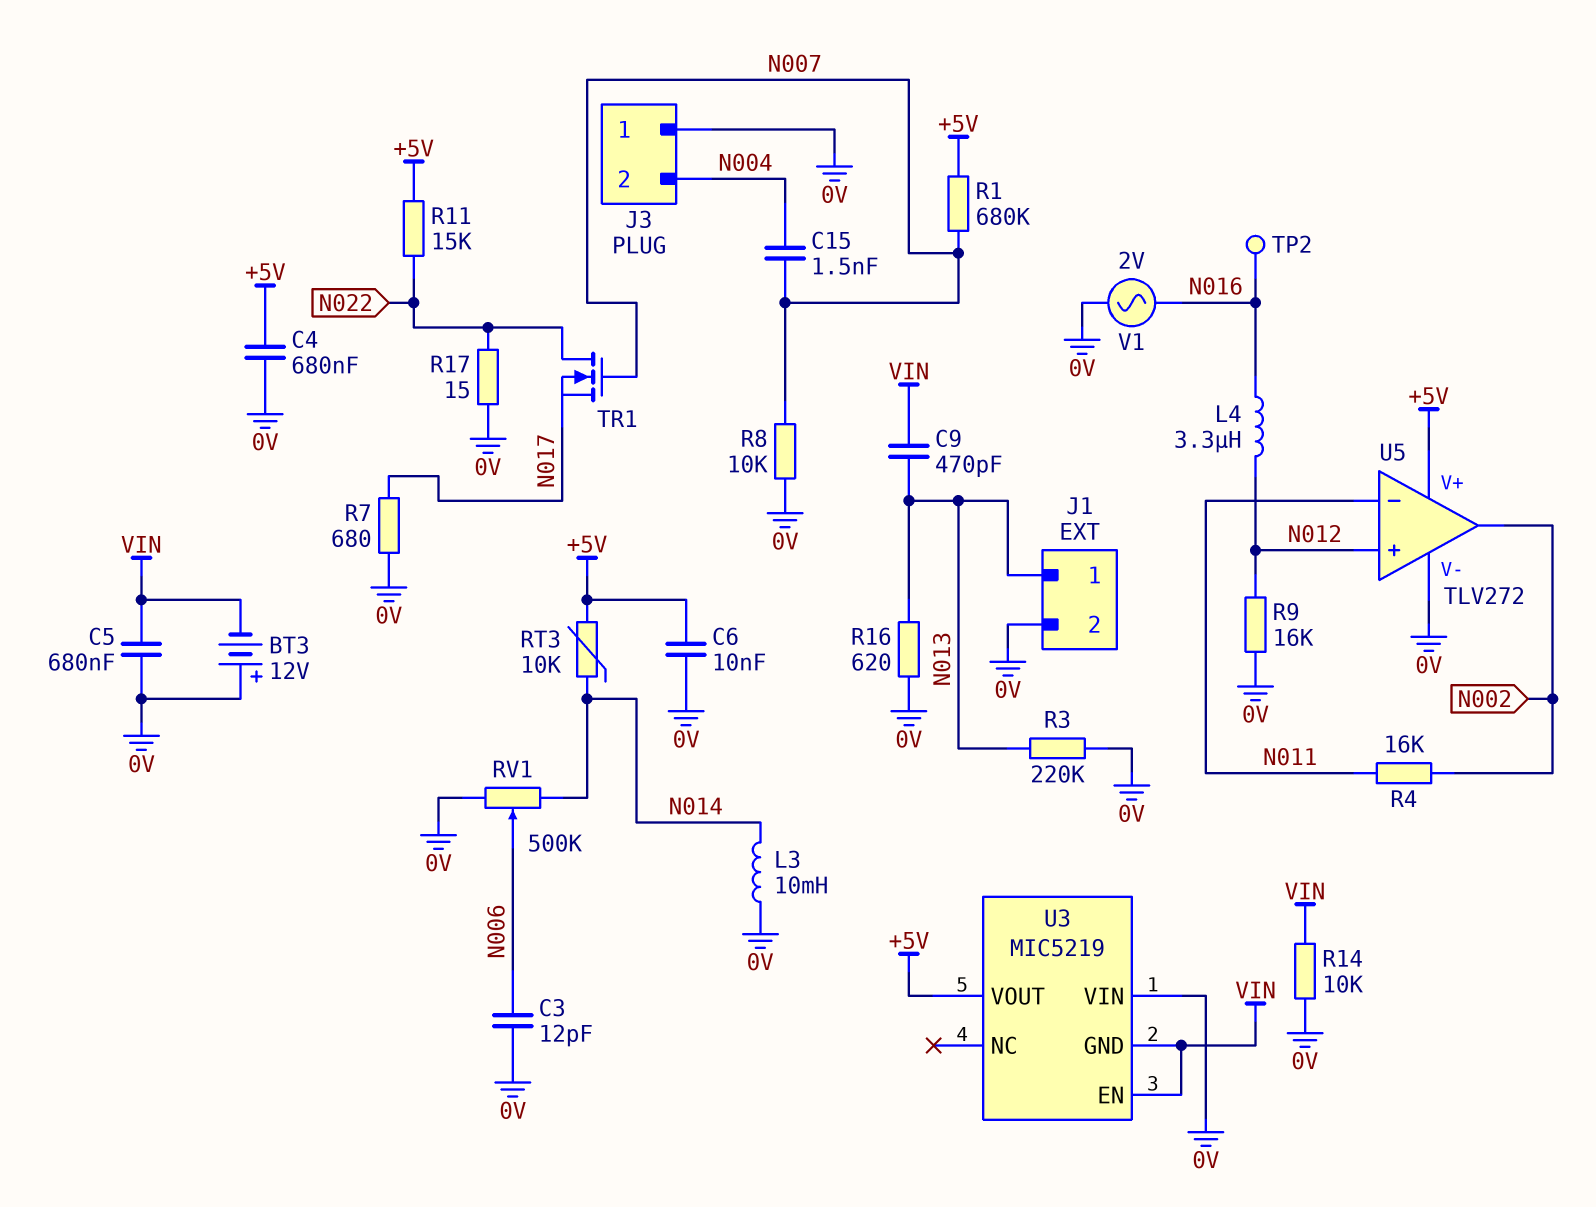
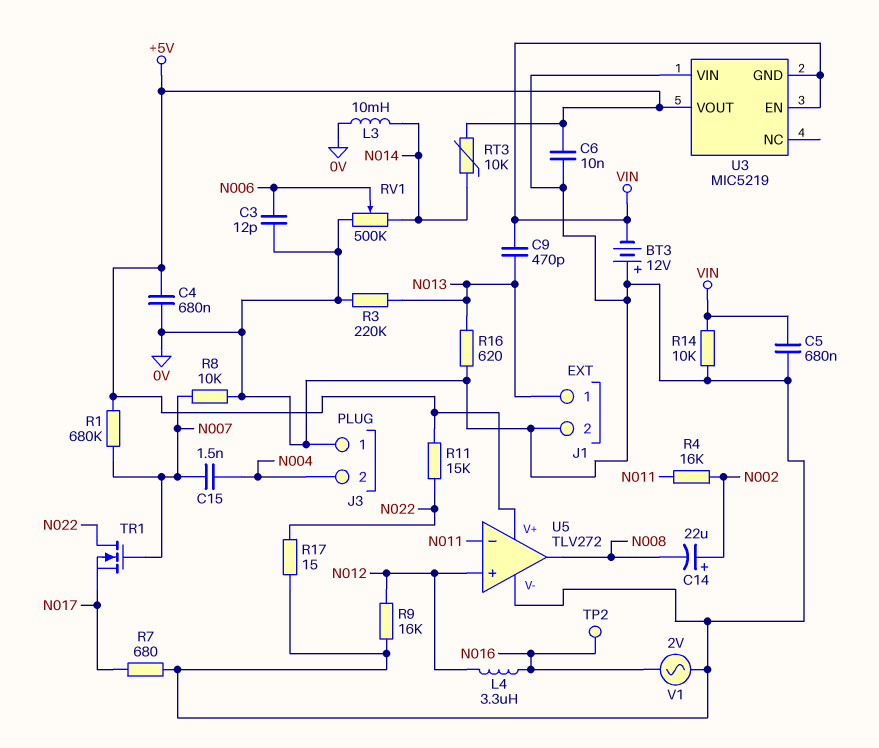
C14: none -> 22uF (plus N002, minus N008)
U5 pin out: N002 -> N008

